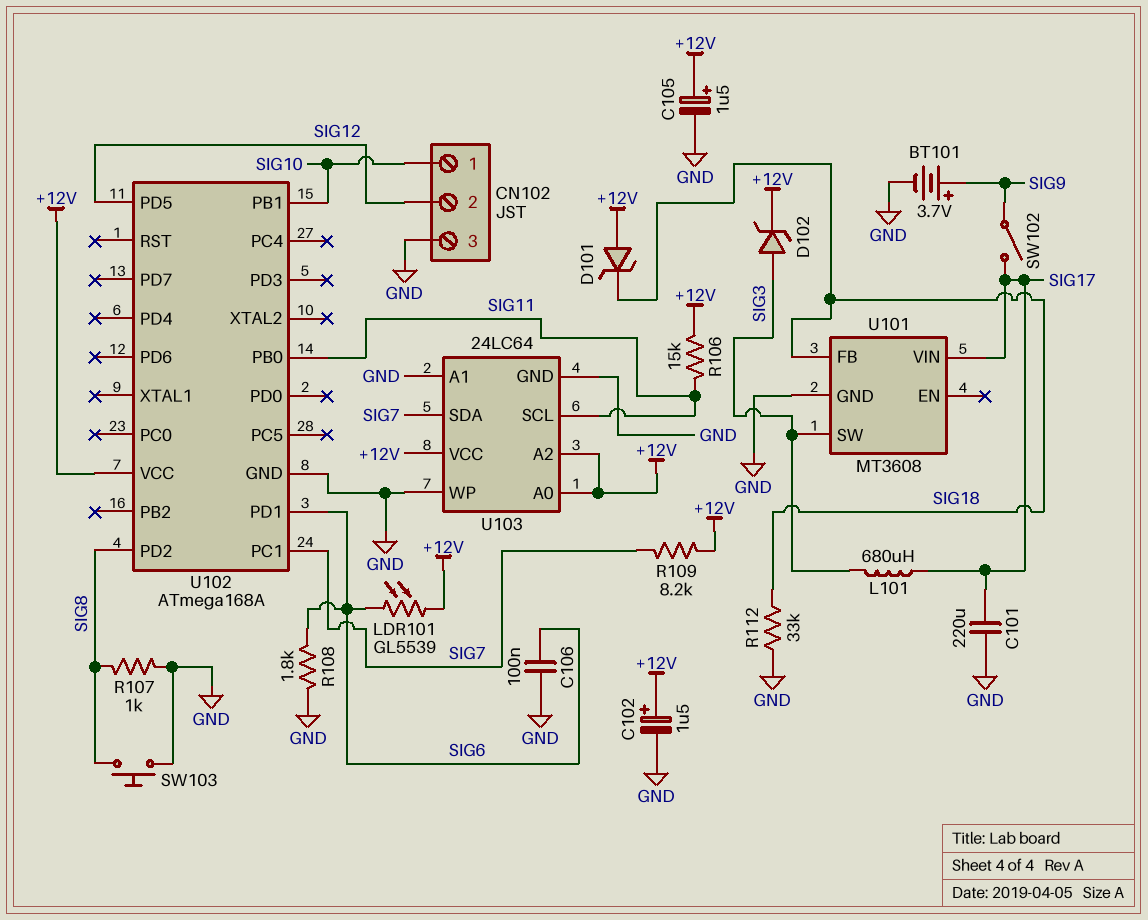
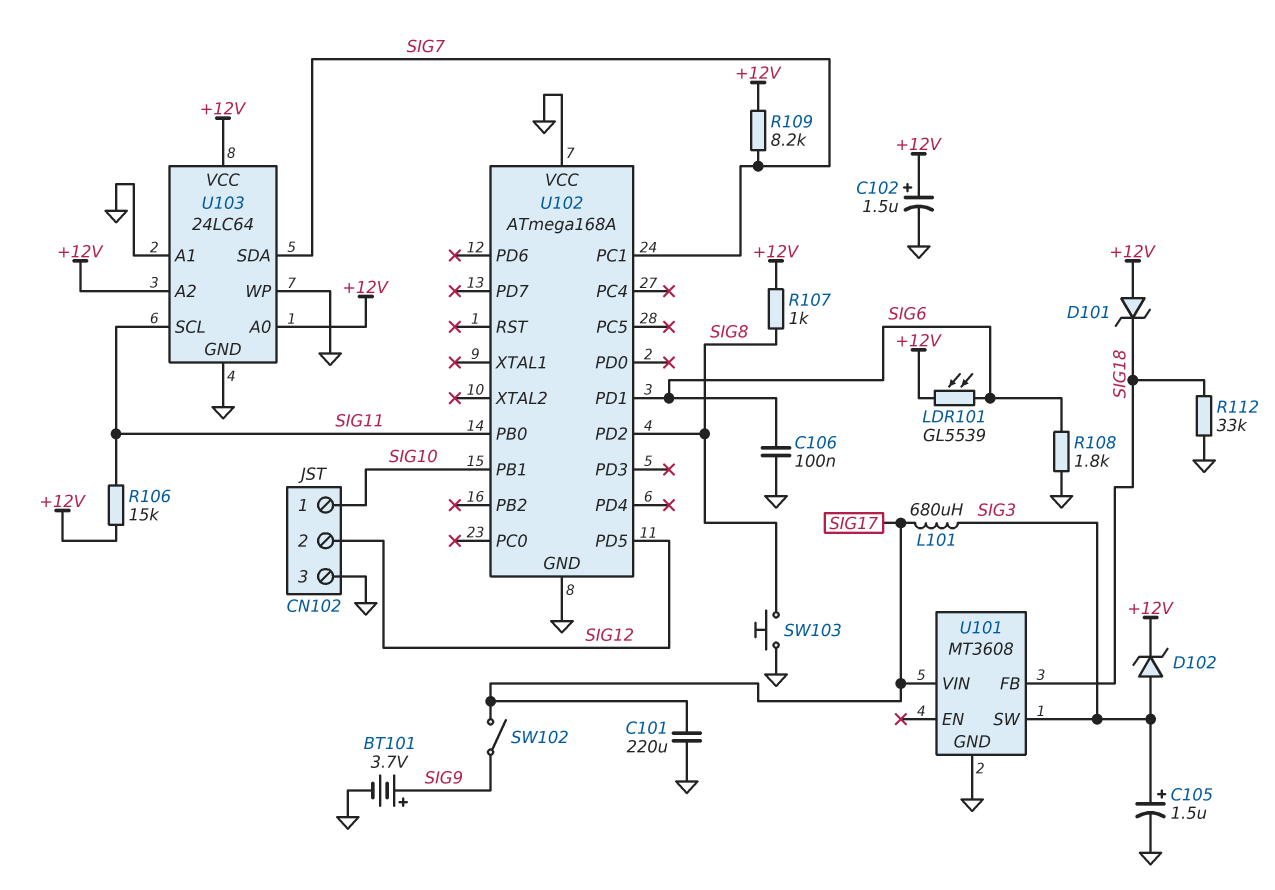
C105: 1.5uF (plus +12V, minus GND) -> 1.5uF (plus SIG3, minus GND)
R107: 1k (GND, SIG8) -> 1k (+12V, SIG8)
U102 pin VCC: +12V -> GND

